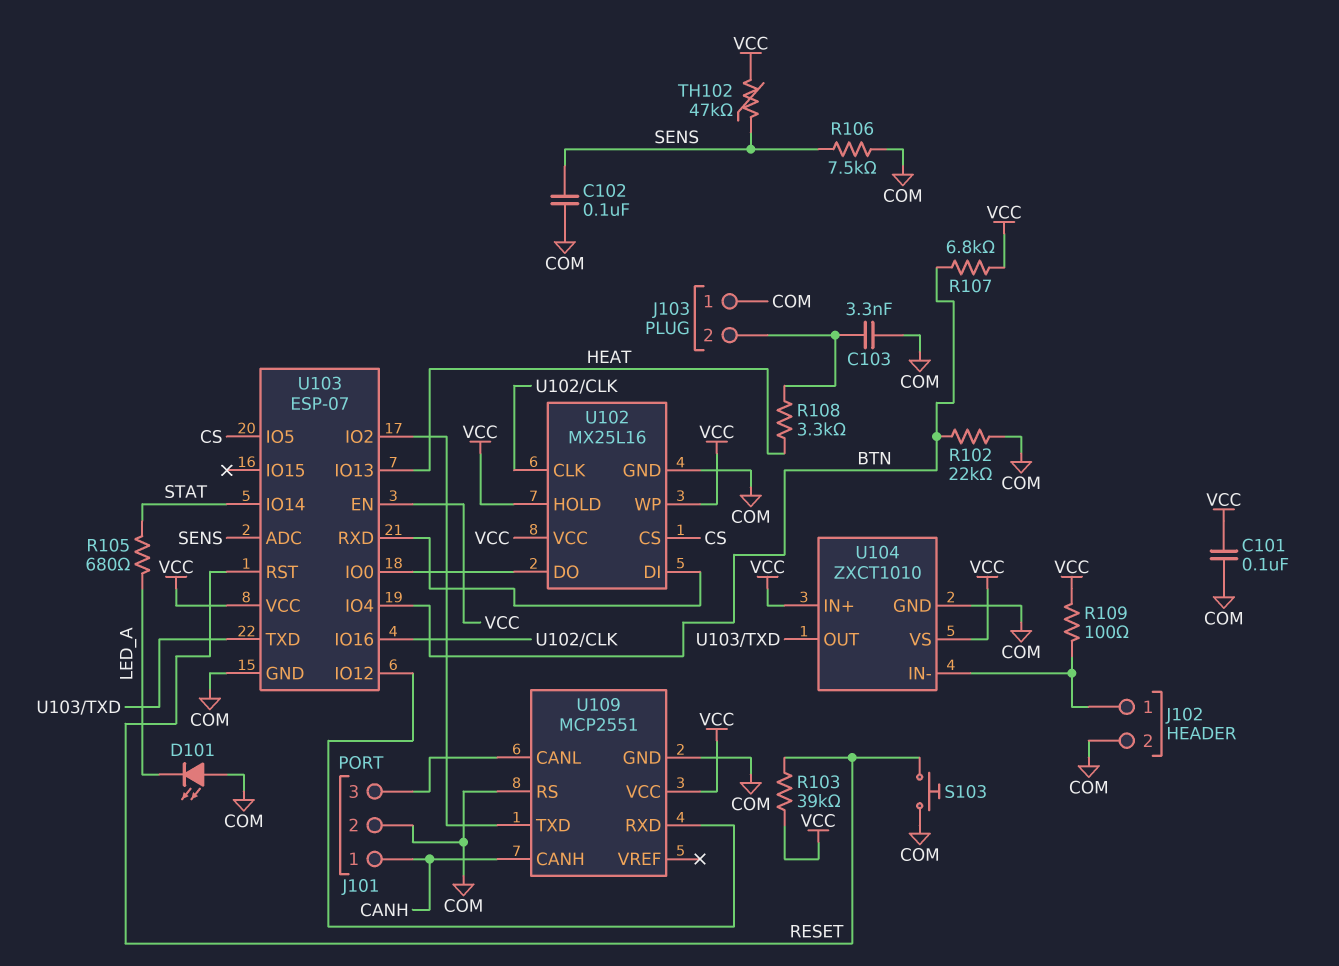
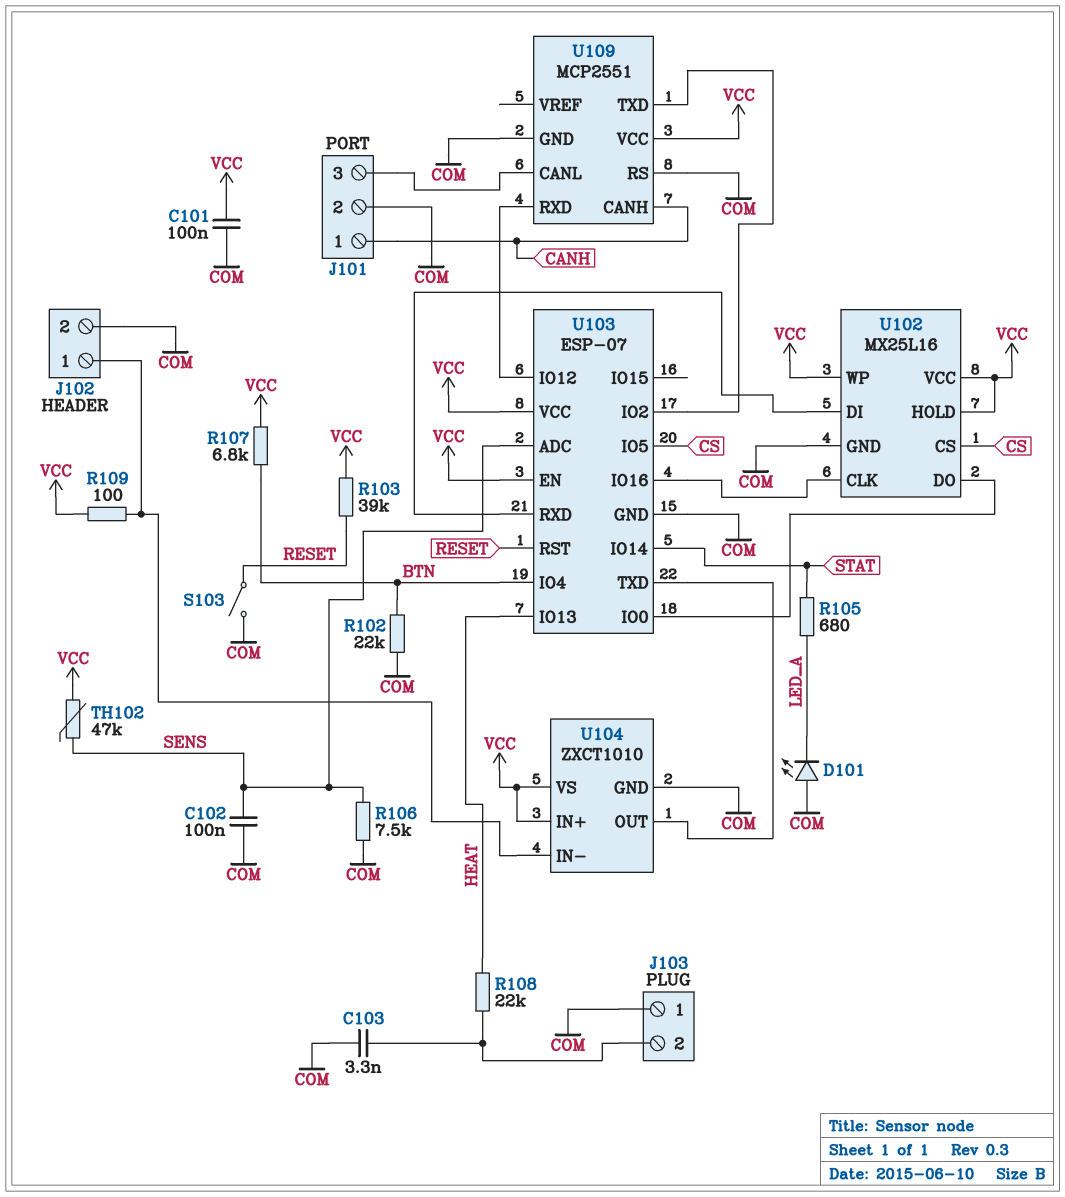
R108: 3.3k (HEAT, J103/2) -> 22k (HEAT, J103/2)
S103: button (COM, RESET) -> switch (COM, RESET)

